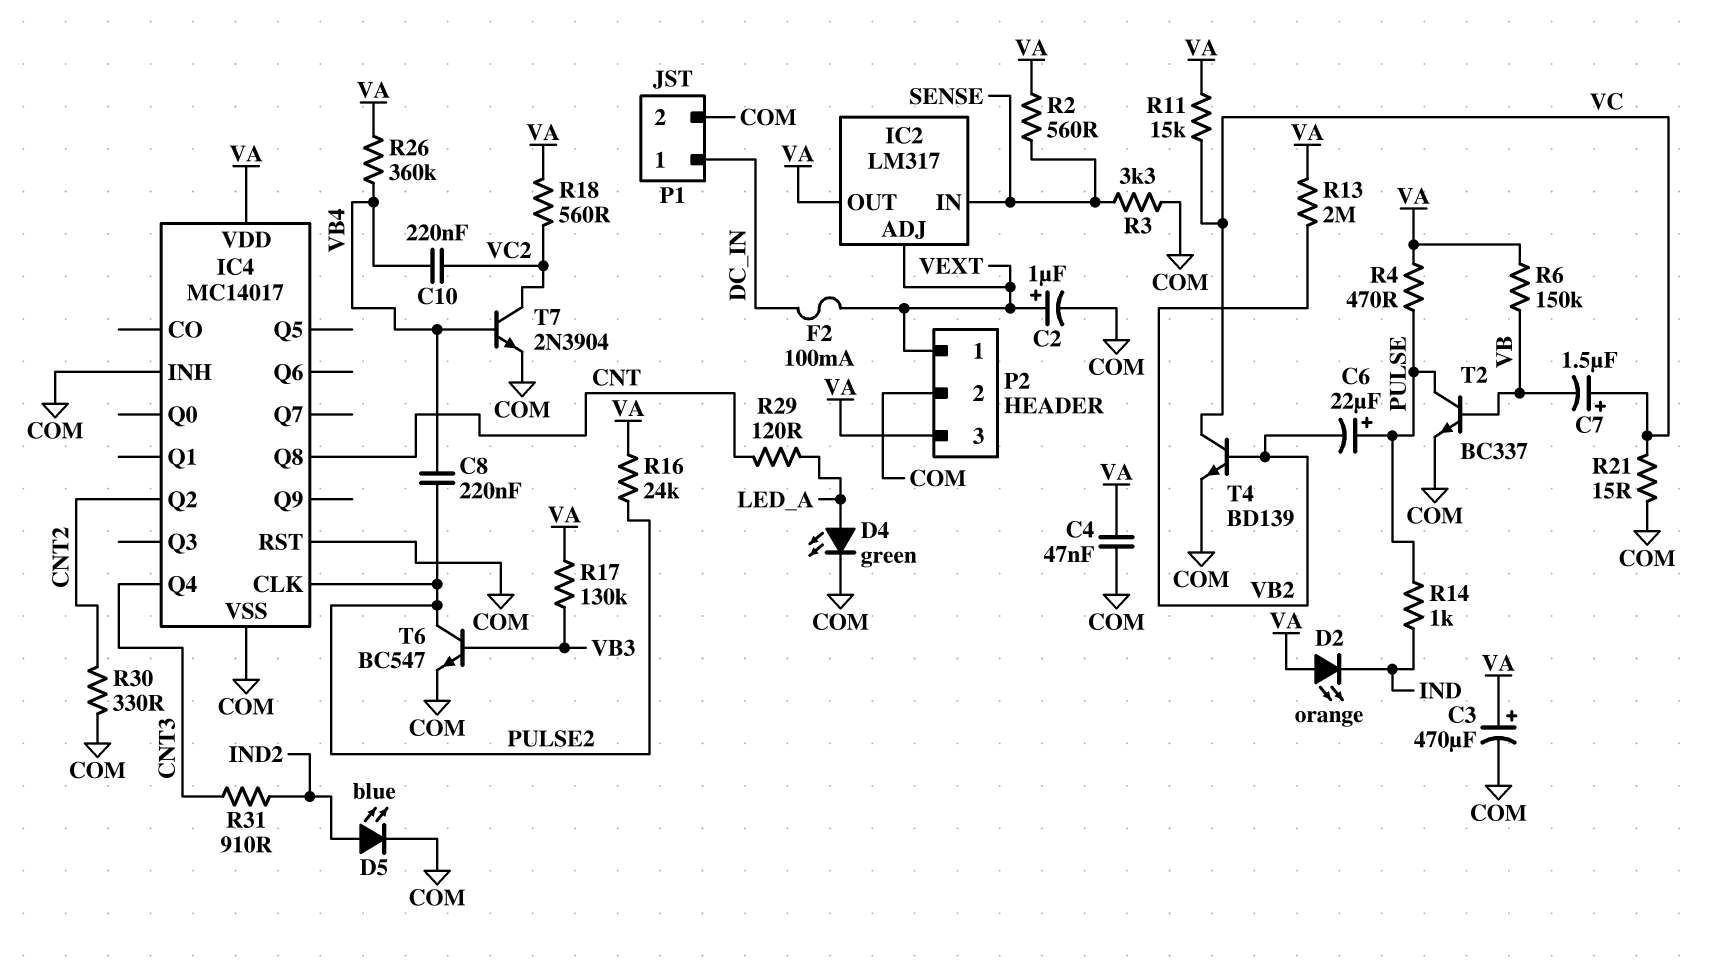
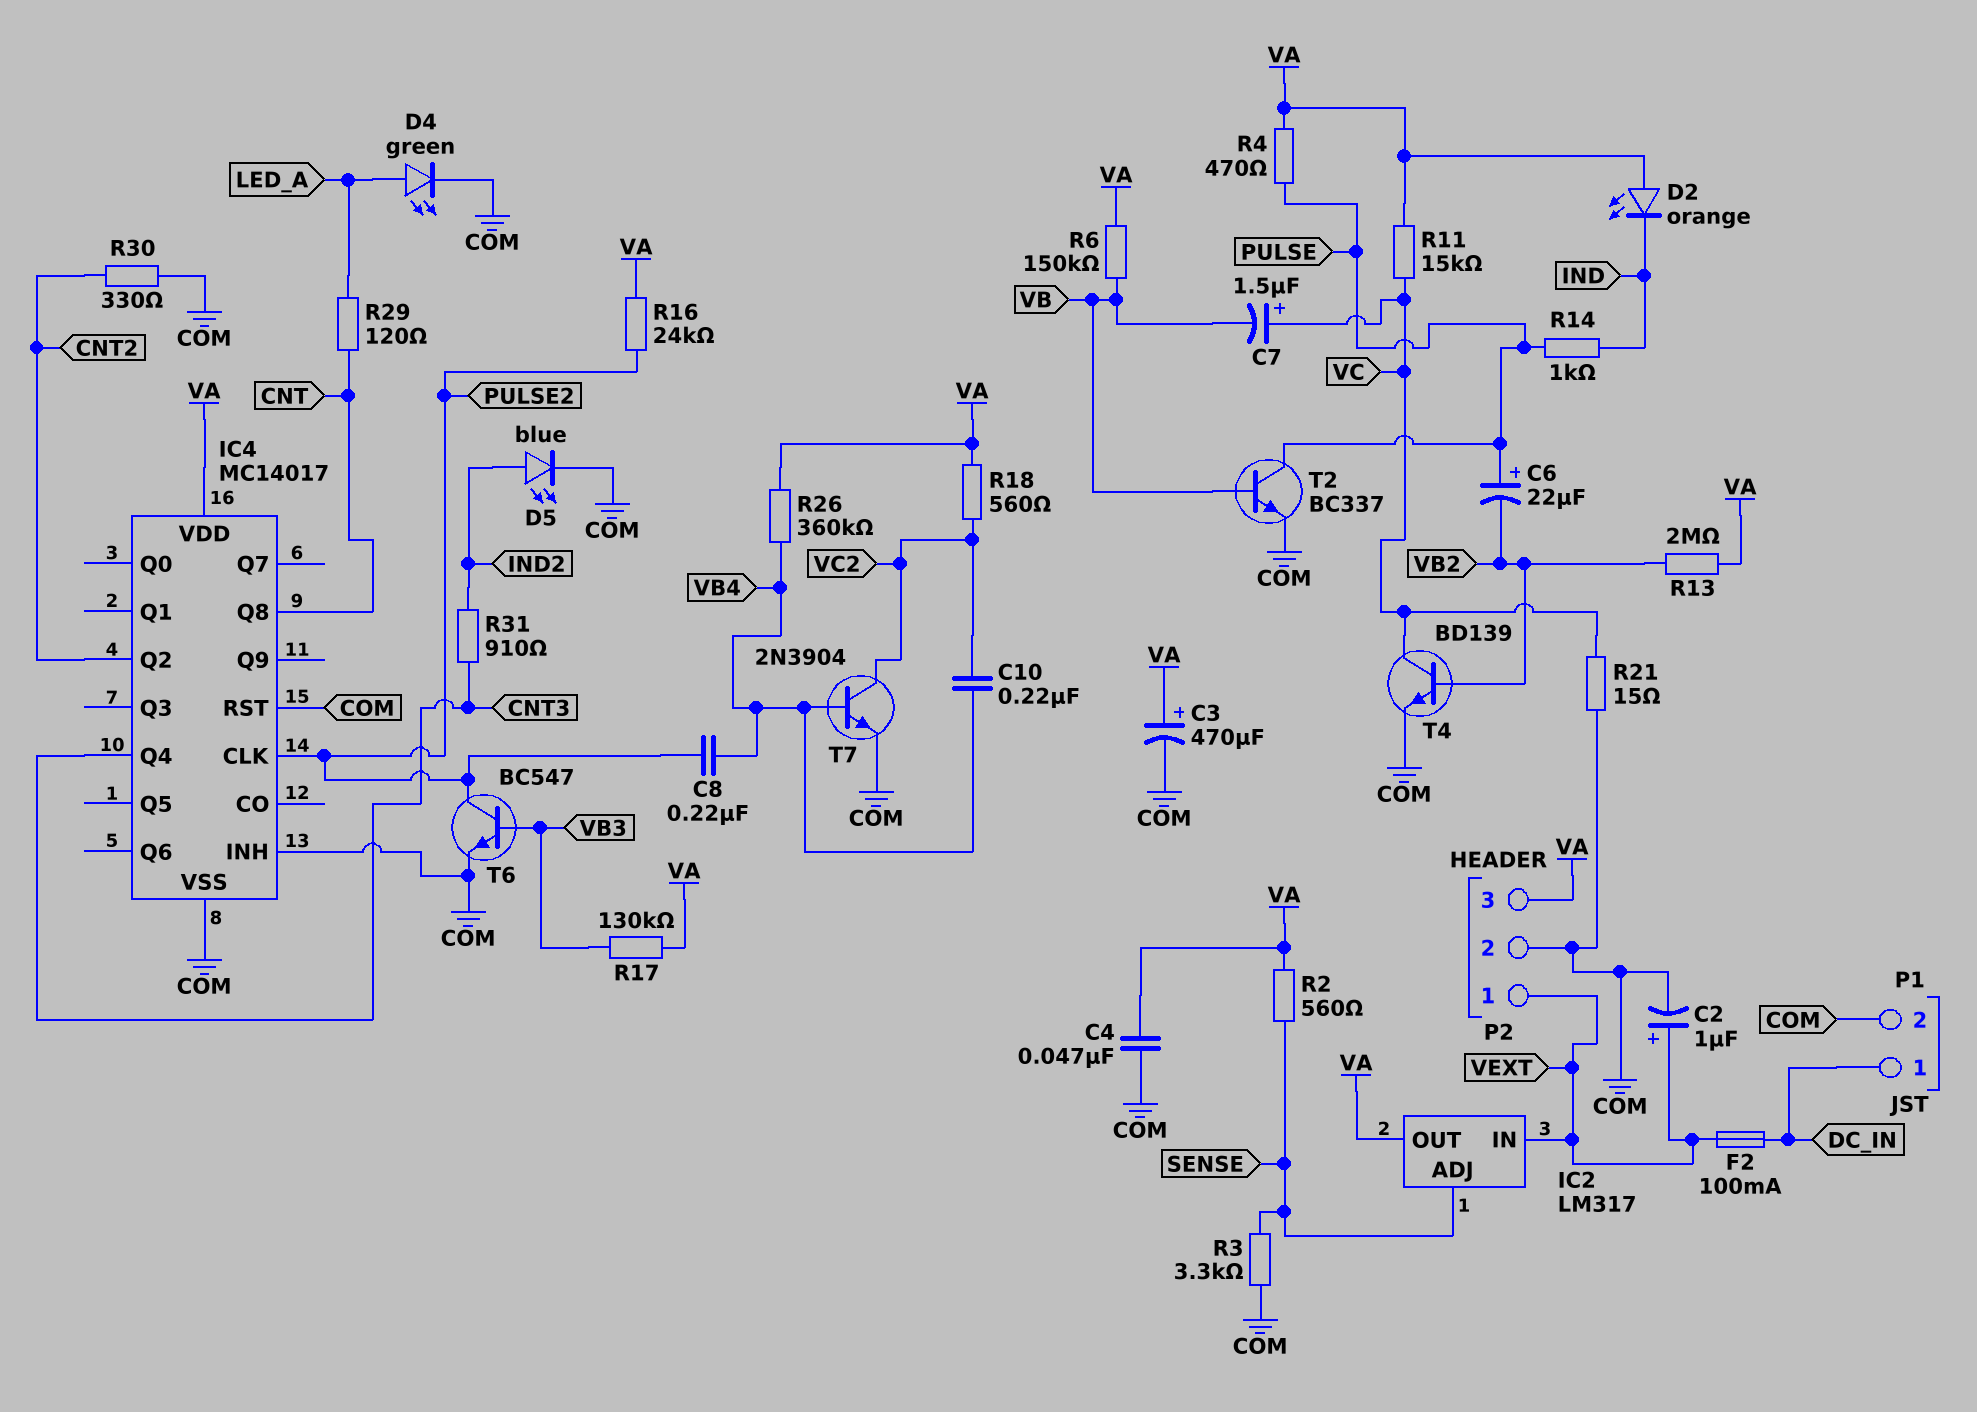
IC2 pin ADJ: VEXT -> SENSE
IC2 pin IN: SENSE -> VEXT

